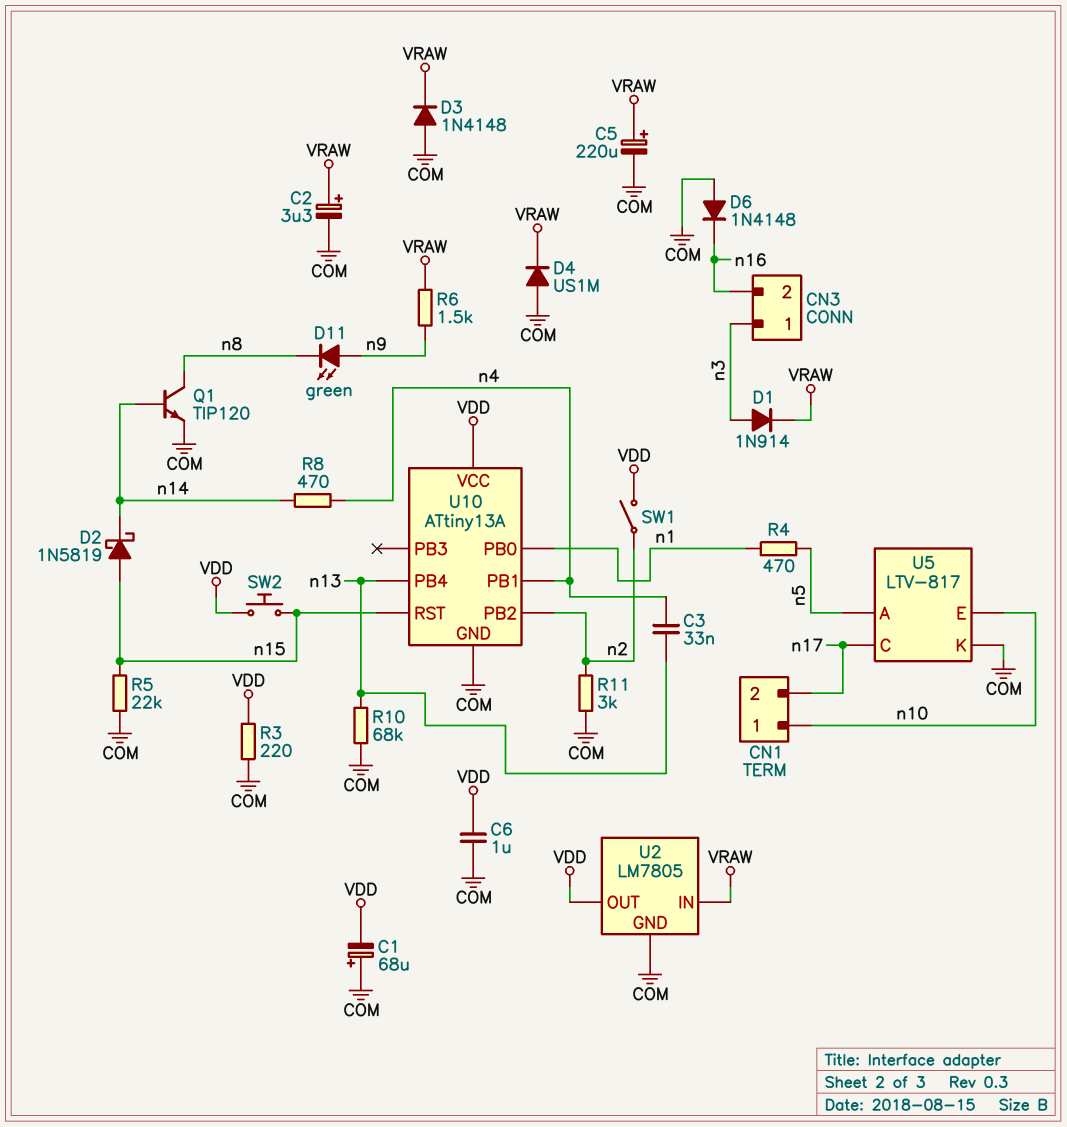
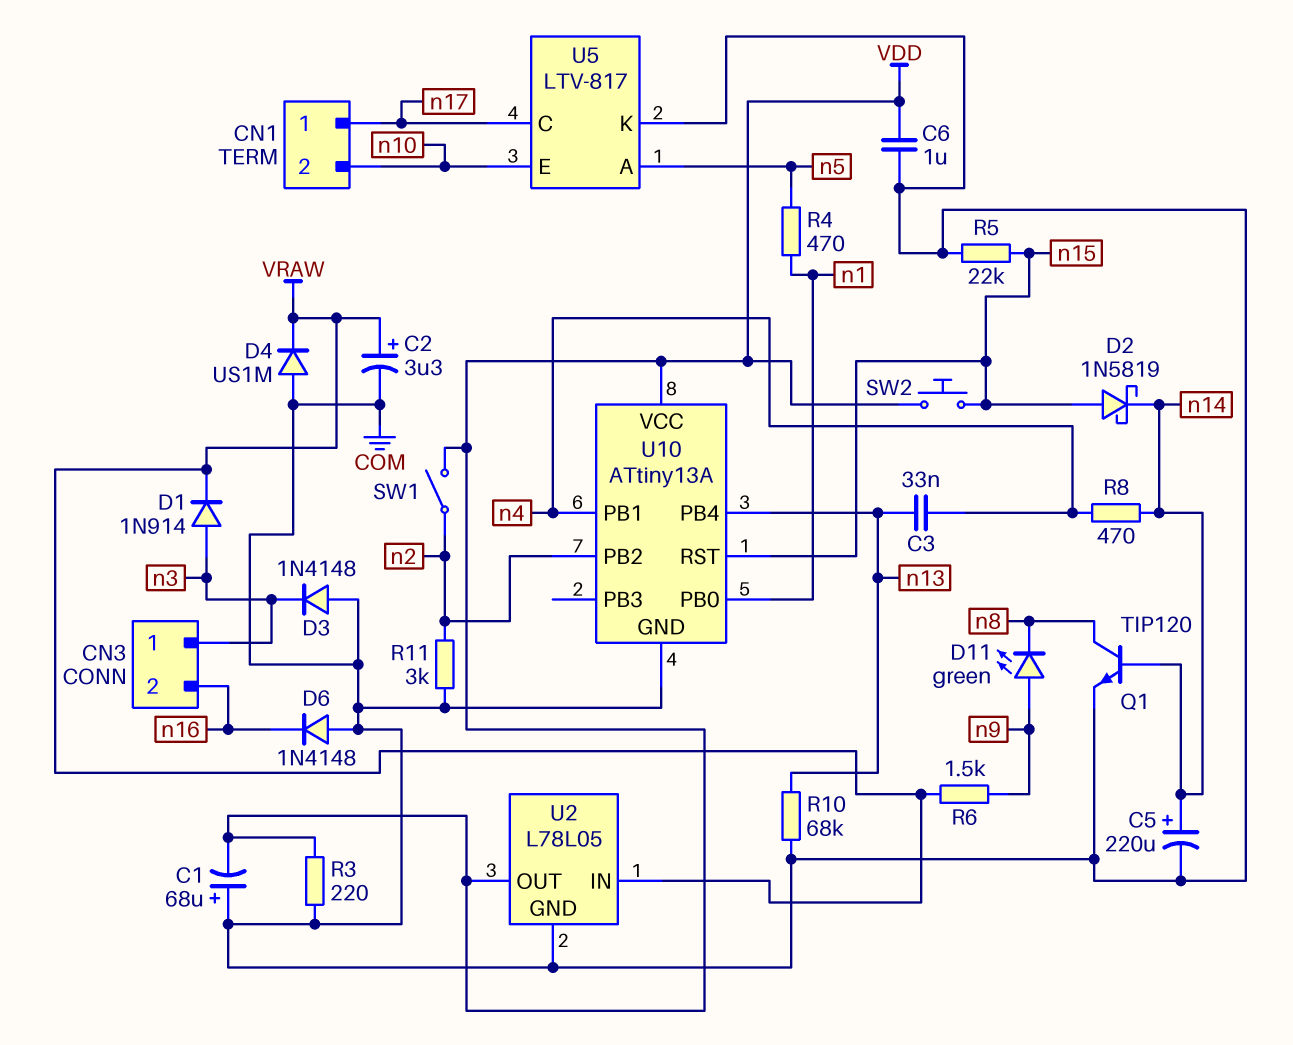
C5: 220uF (plus VRAW, minus COM) -> 220uF (plus n14, minus COM)
CN1 pin 1: n10 -> n17
CN1 pin 2: n17 -> n10
D3: diode 1N4148 (A COM, K VRAW) -> diode 1N4148 (A COM, K n3)
U2: LM7805 -> L78L05

